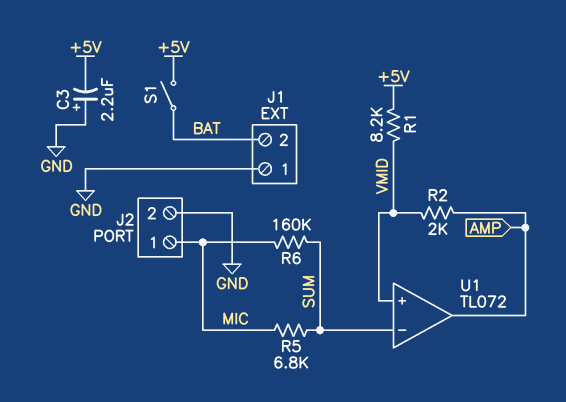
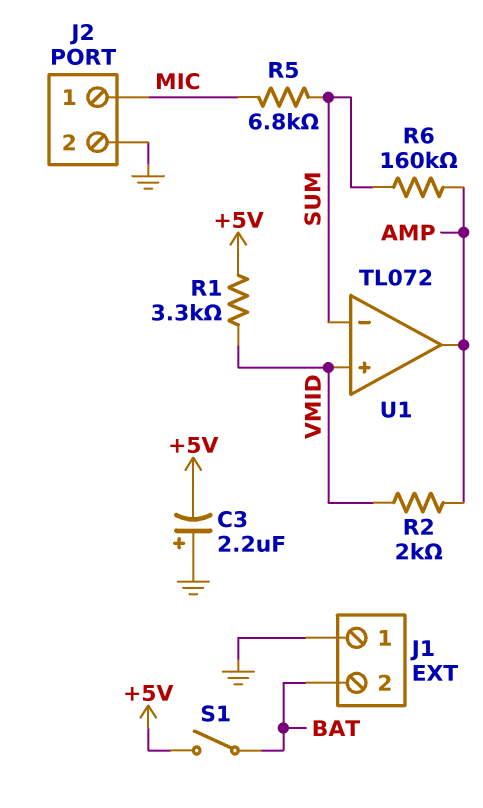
R1: 8.2k (+5V, VMID) -> 3.3k (+5V, VMID)
R6: 160k (MIC, SUM) -> 160k (AMP, SUM)

